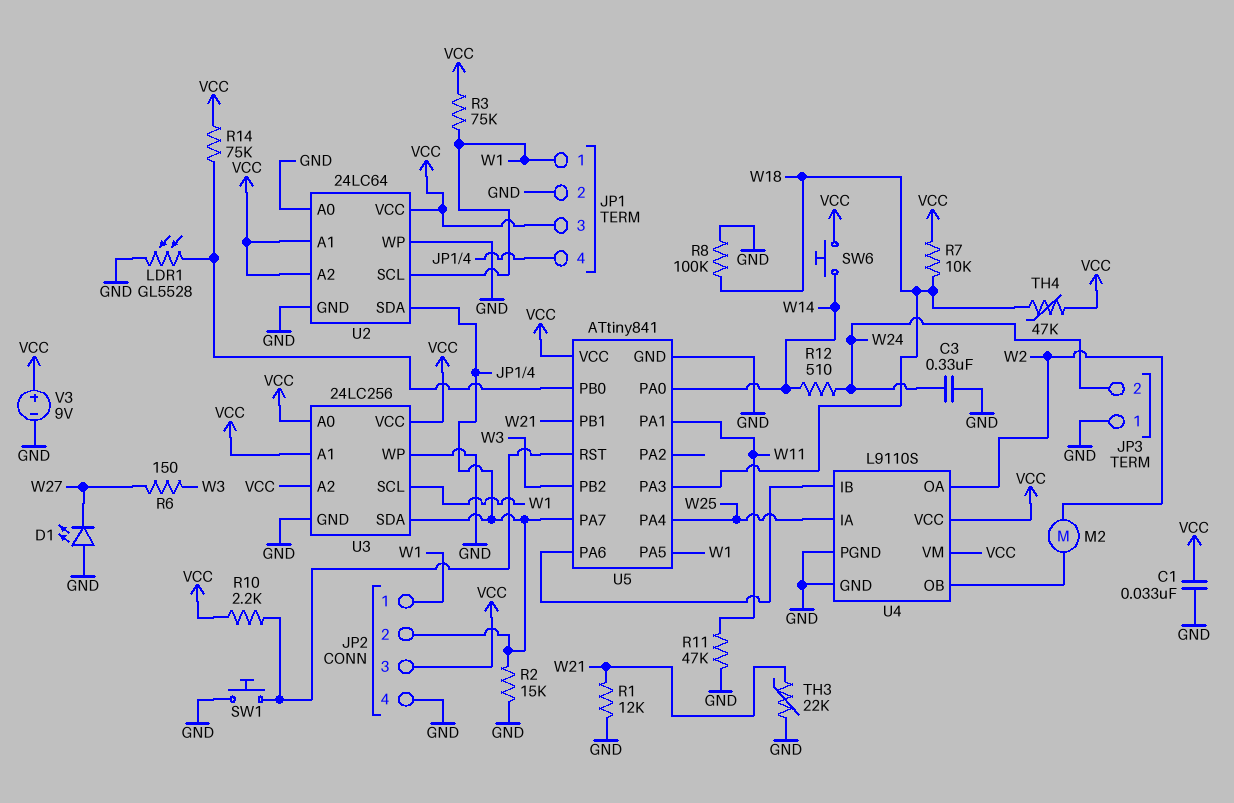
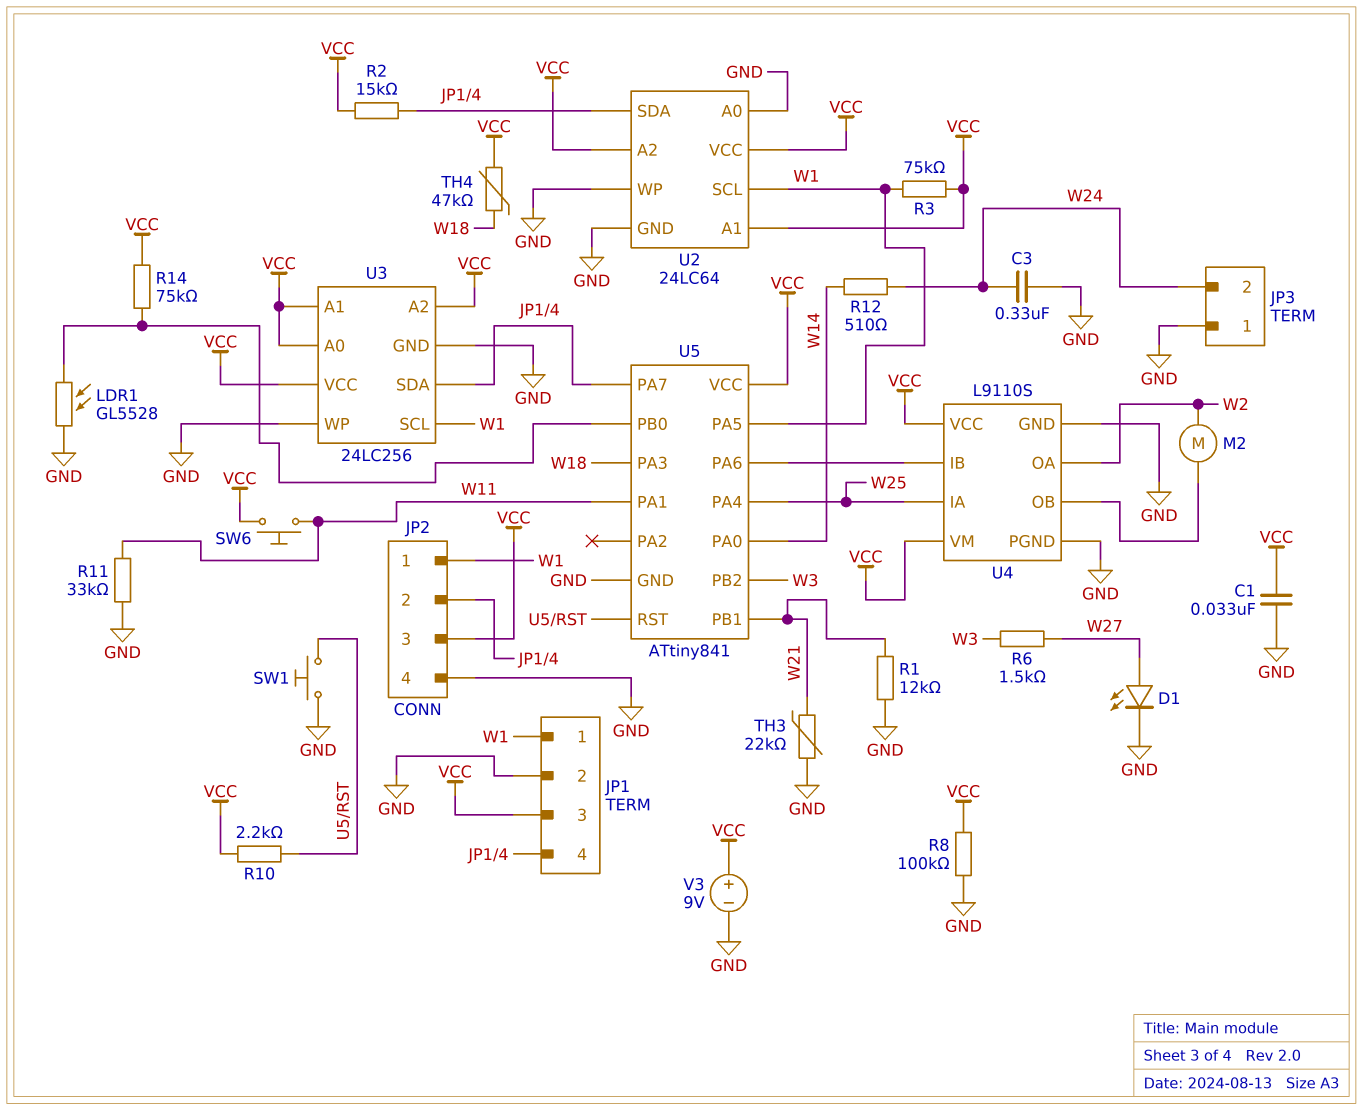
D1: LED (A GND, K W27) -> LED (A W27, K GND)
R2: 15k (GND, JP1/4) -> 15k (JP1/4, VCC)
R6: 150 (W3, W27) -> 1.5k (W3, W27)
R7: 10k (VCC, W18) -> none
R8: 100k (GND, W18) -> 100k (GND, VCC)
R11: 47k (GND, W11) -> 33k (GND, W11)
SW6: button (VCC, W14) -> button (VCC, W11)

